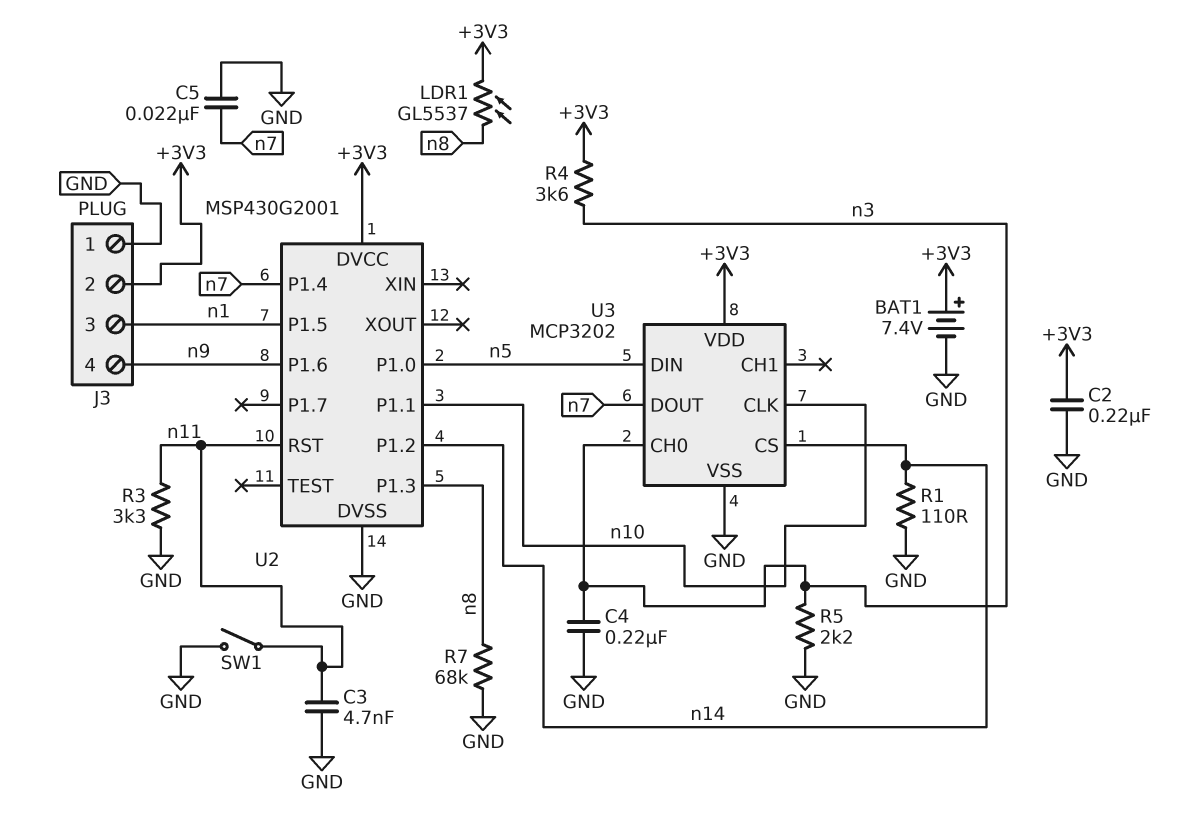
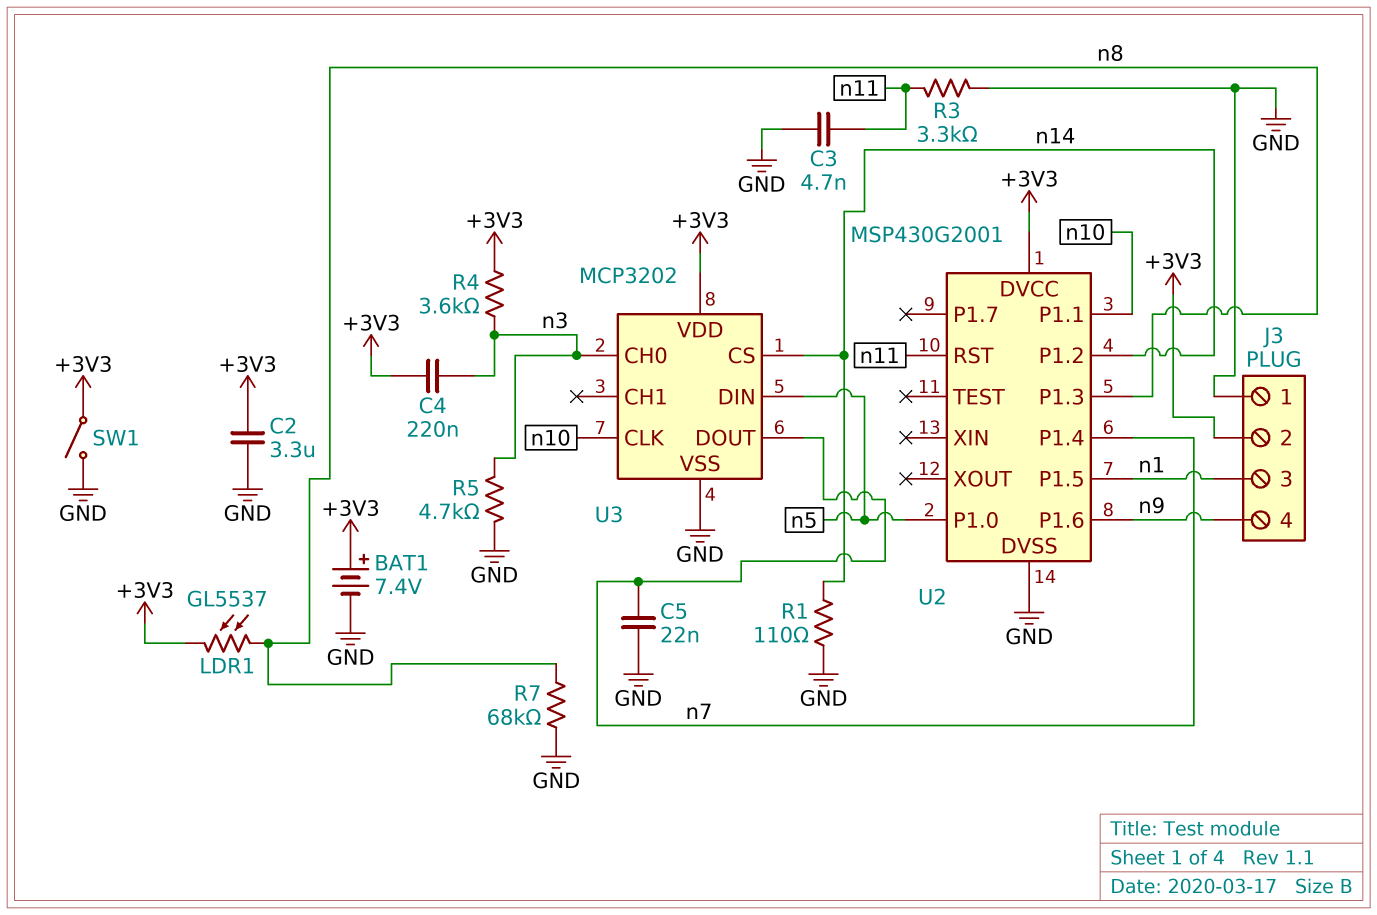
C2: 220nF (+3V3, GND) -> 3.3uF (+3V3, GND)
C4: 220nF (GND, n3) -> 220nF (+3V3, n3)
R5: 2.2k (GND, n3) -> 4.7k (GND, n3)
SW1: switch (GND, n11) -> switch (+3V3, GND)

